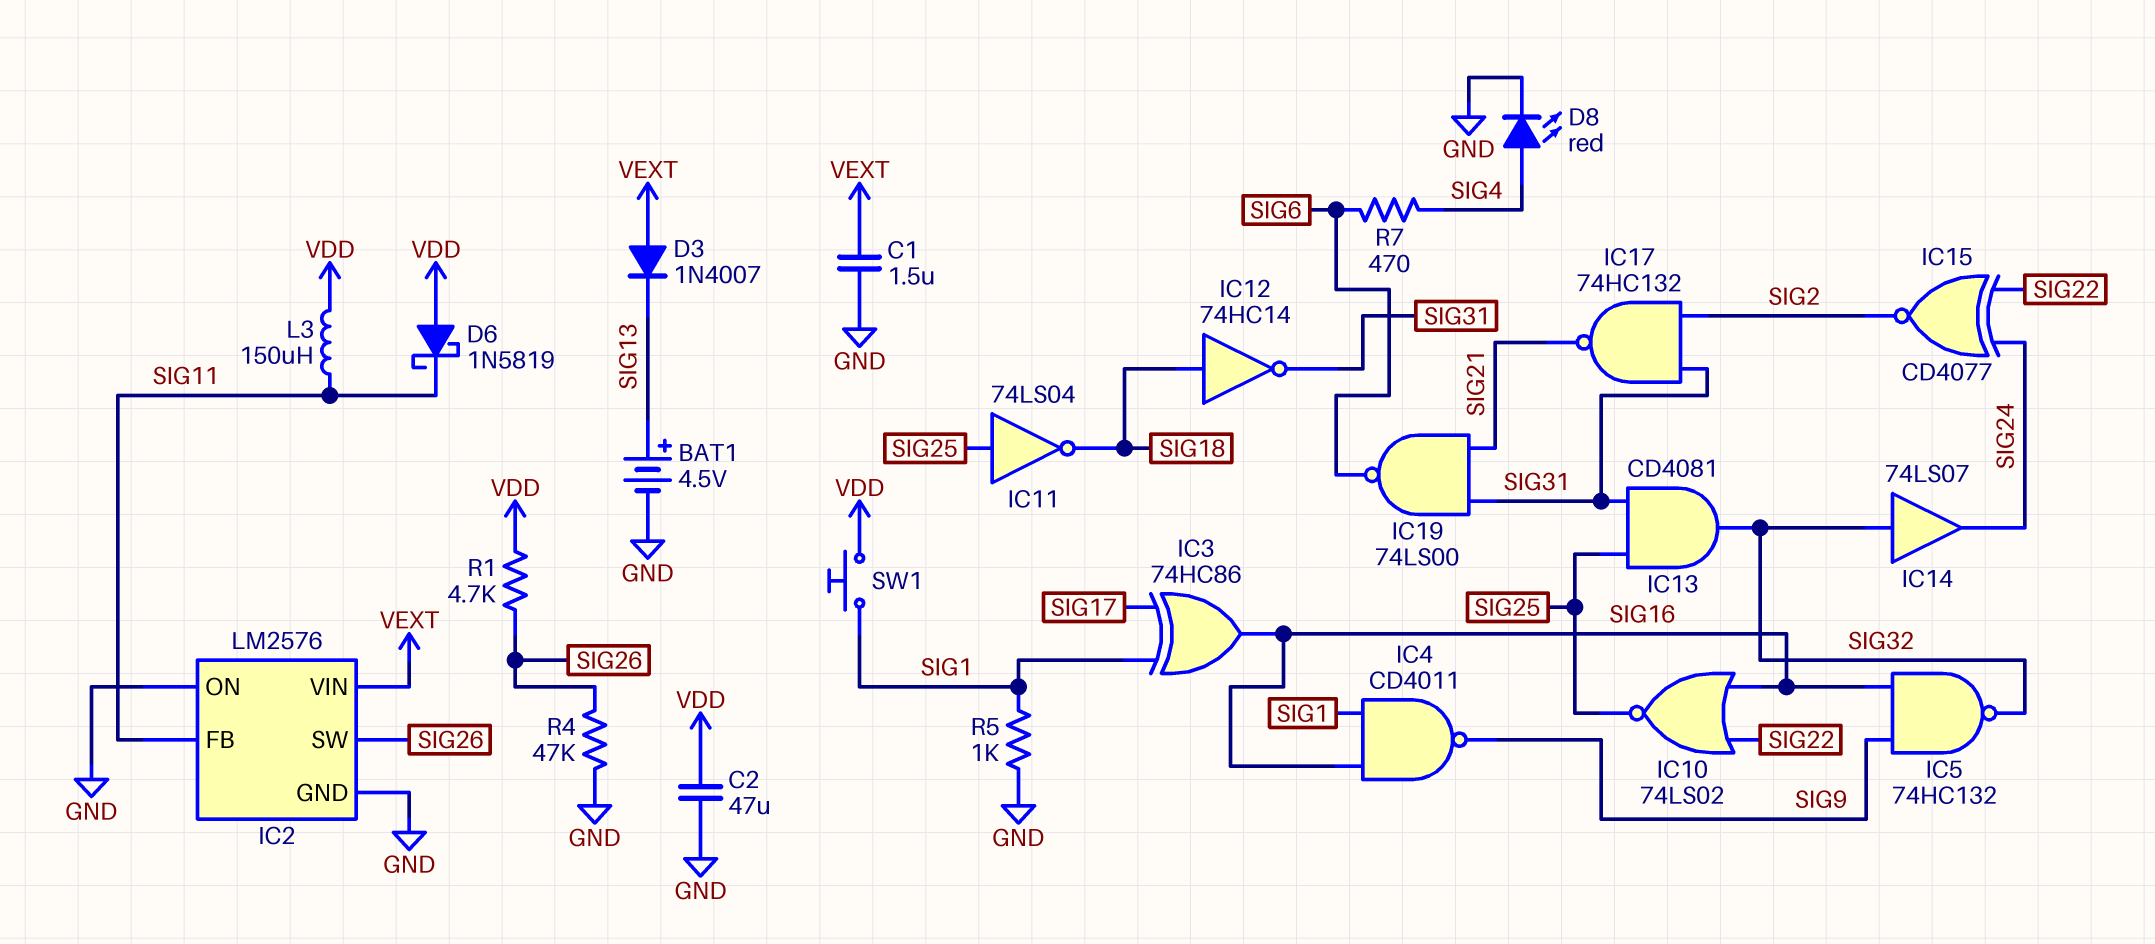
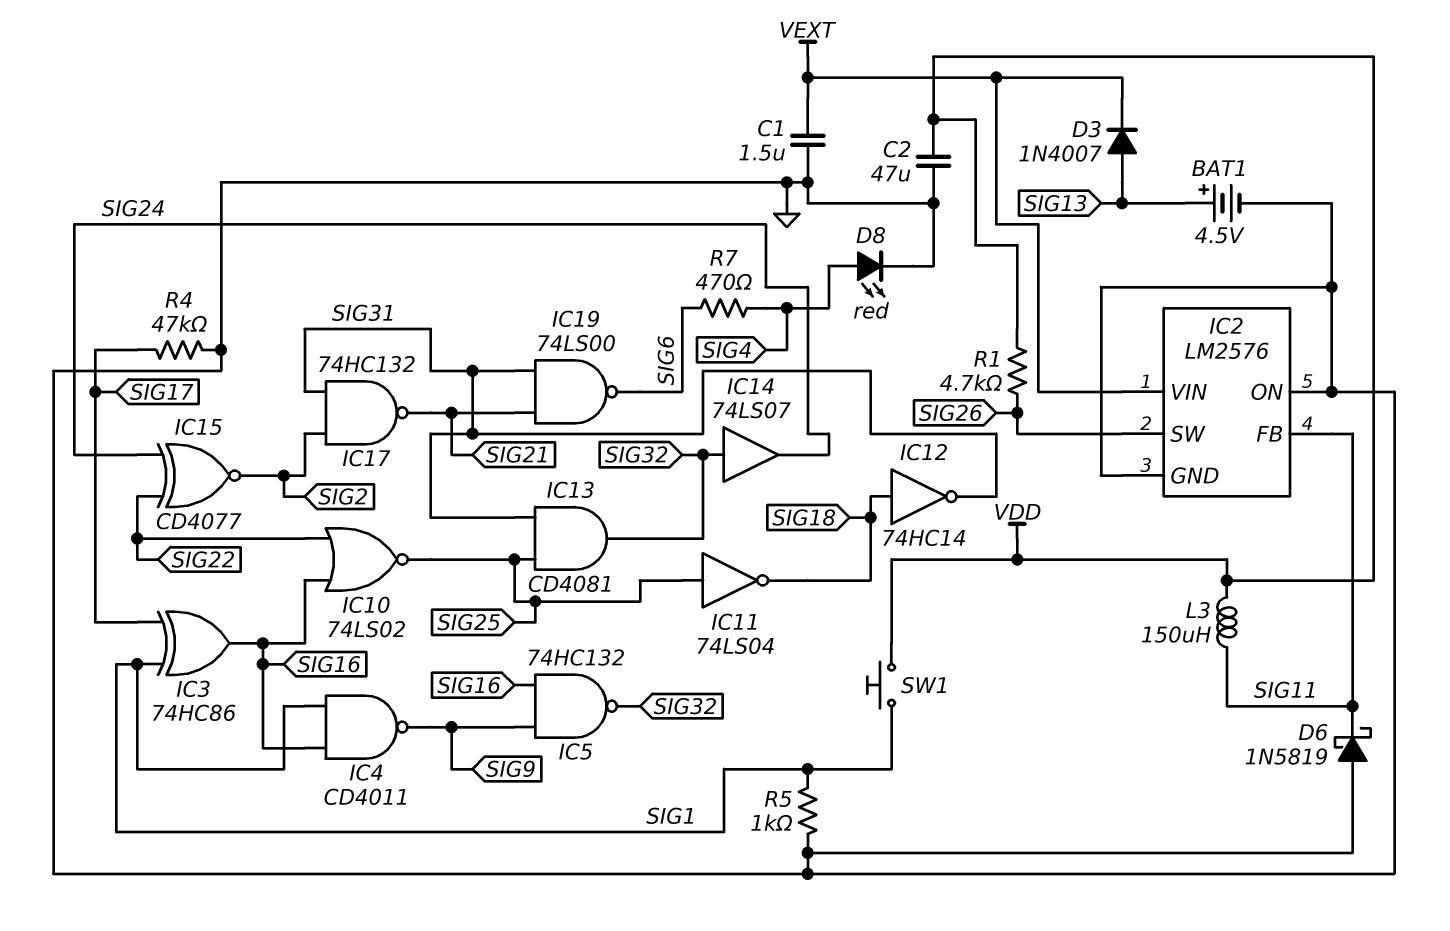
D3: diode 1N4007 (A VEXT, K SIG13) -> diode 1N4007 (A SIG13, K VEXT)
D6: schottky 1N5819 (A VDD, K SIG11) -> schottky 1N5819 (A GND, K SIG11)
R4: 47k (GND, SIG26) -> 47k (GND, SIG17)

